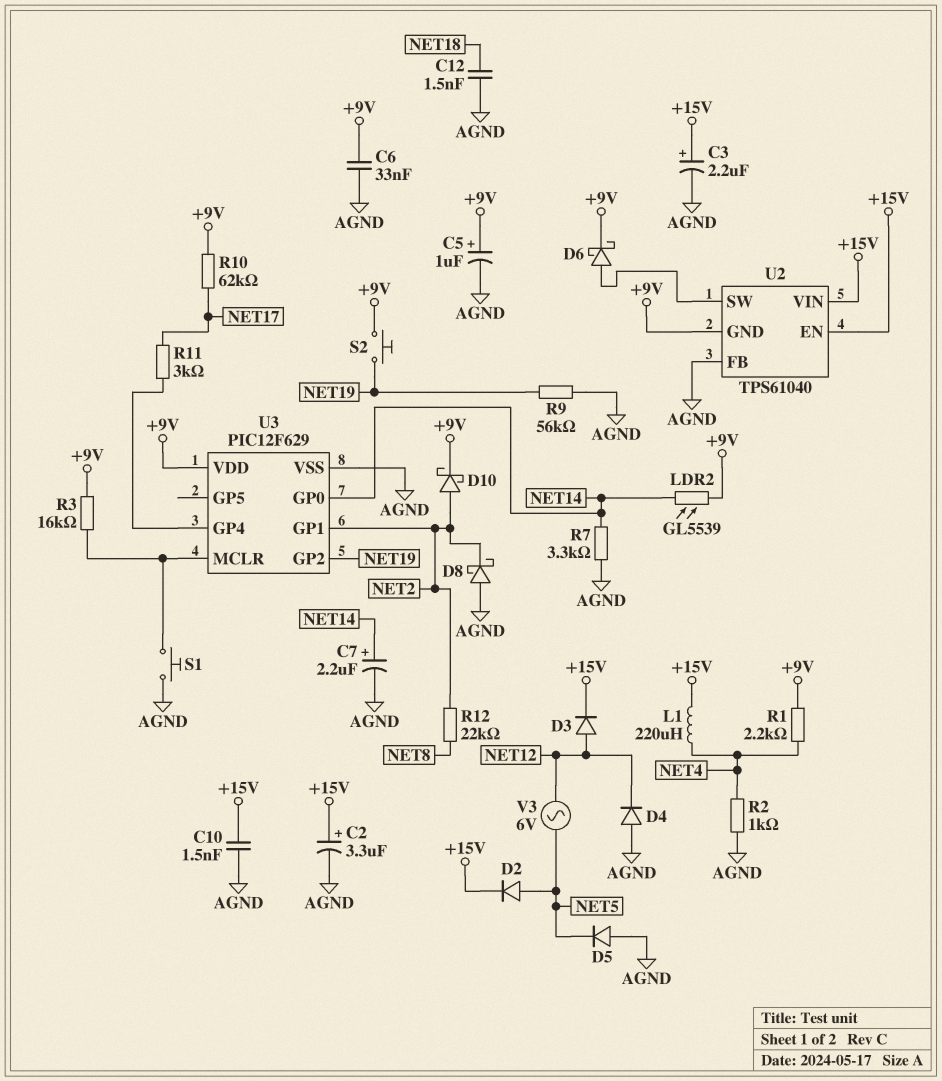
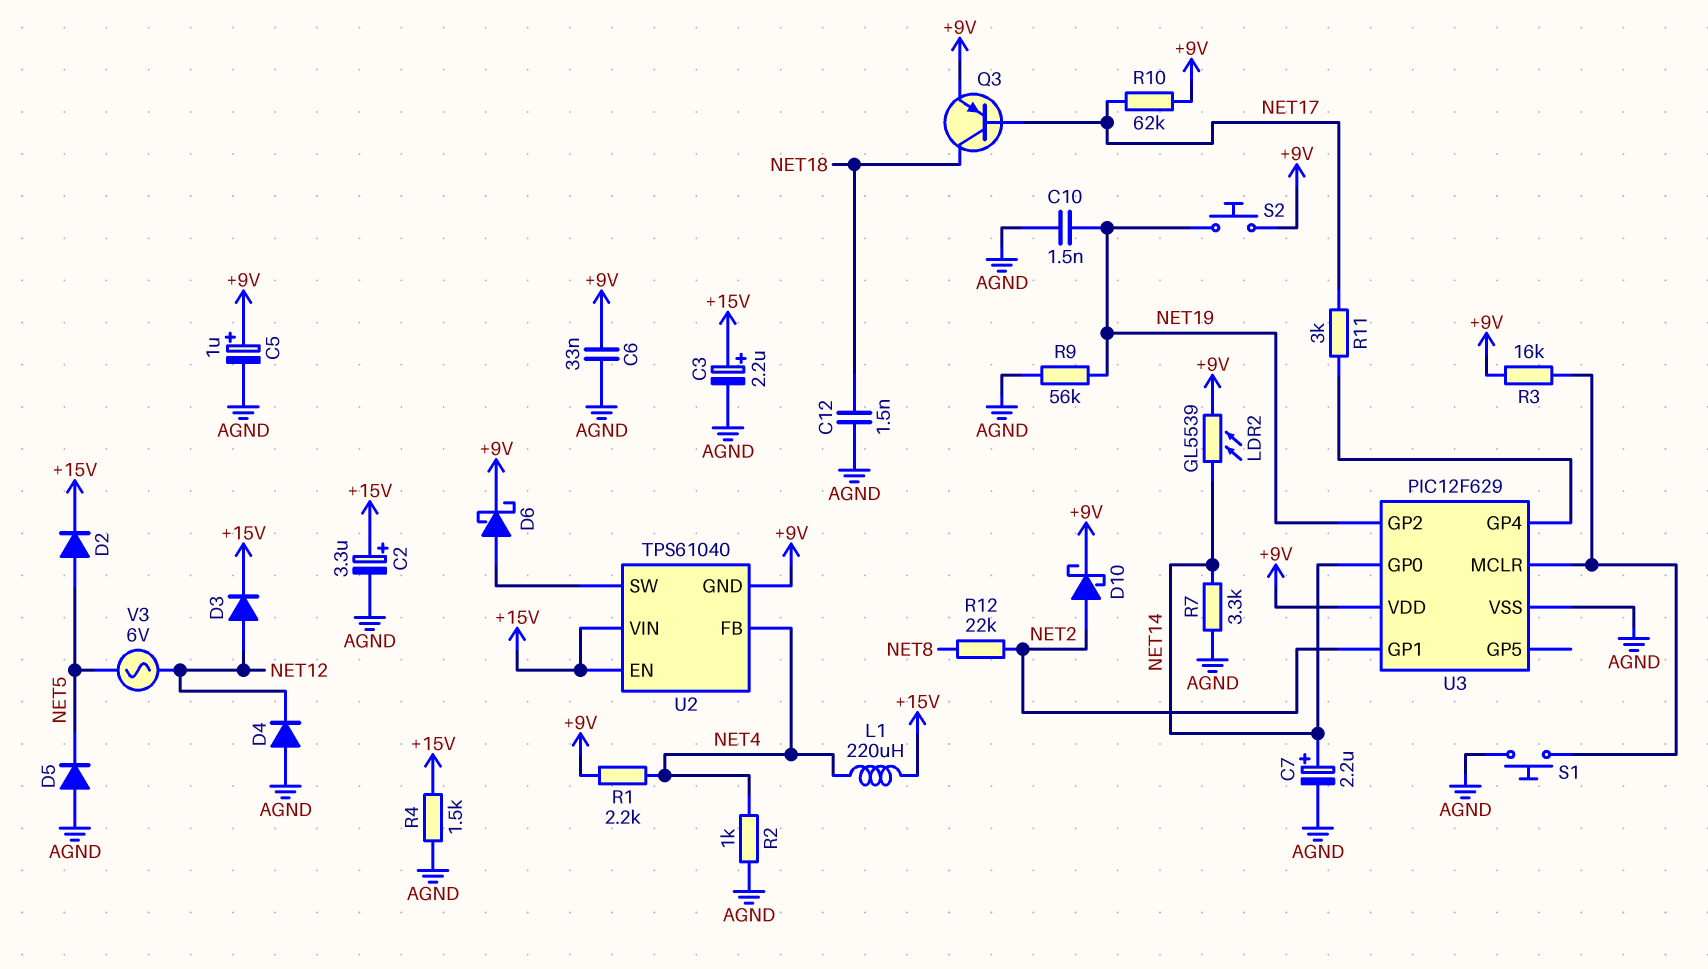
C10: 1.5nF (+15V, AGND) -> 1.5nF (AGND, NET19)
D8: schottky (A AGND, K NET2) -> none
Q3: none -> PNP (B NET17, C NET18, E +9V)
R4: none -> 1.5k (+15V, AGND)
U2 pin FB: AGND -> NET4

